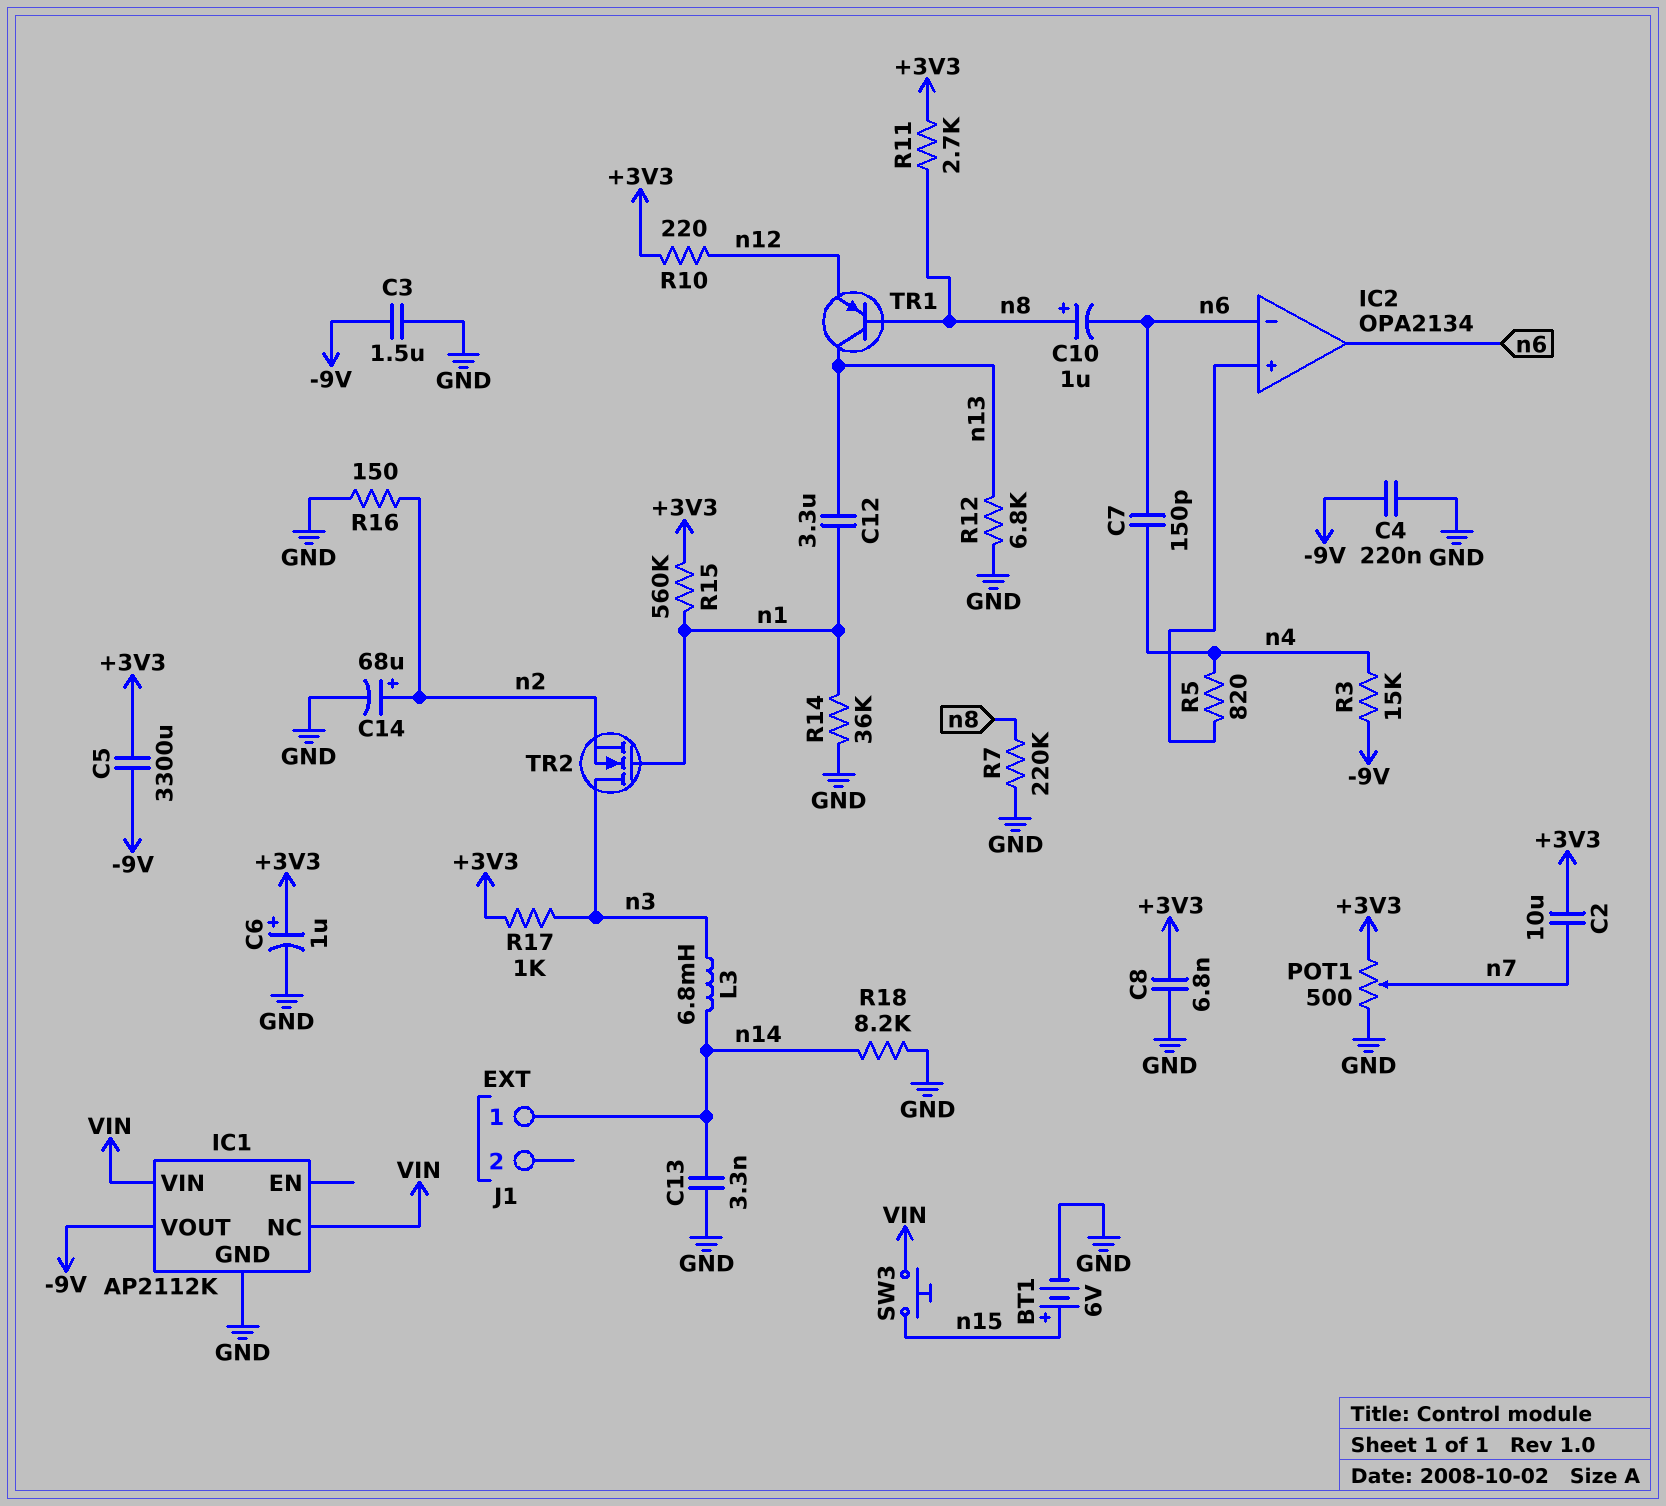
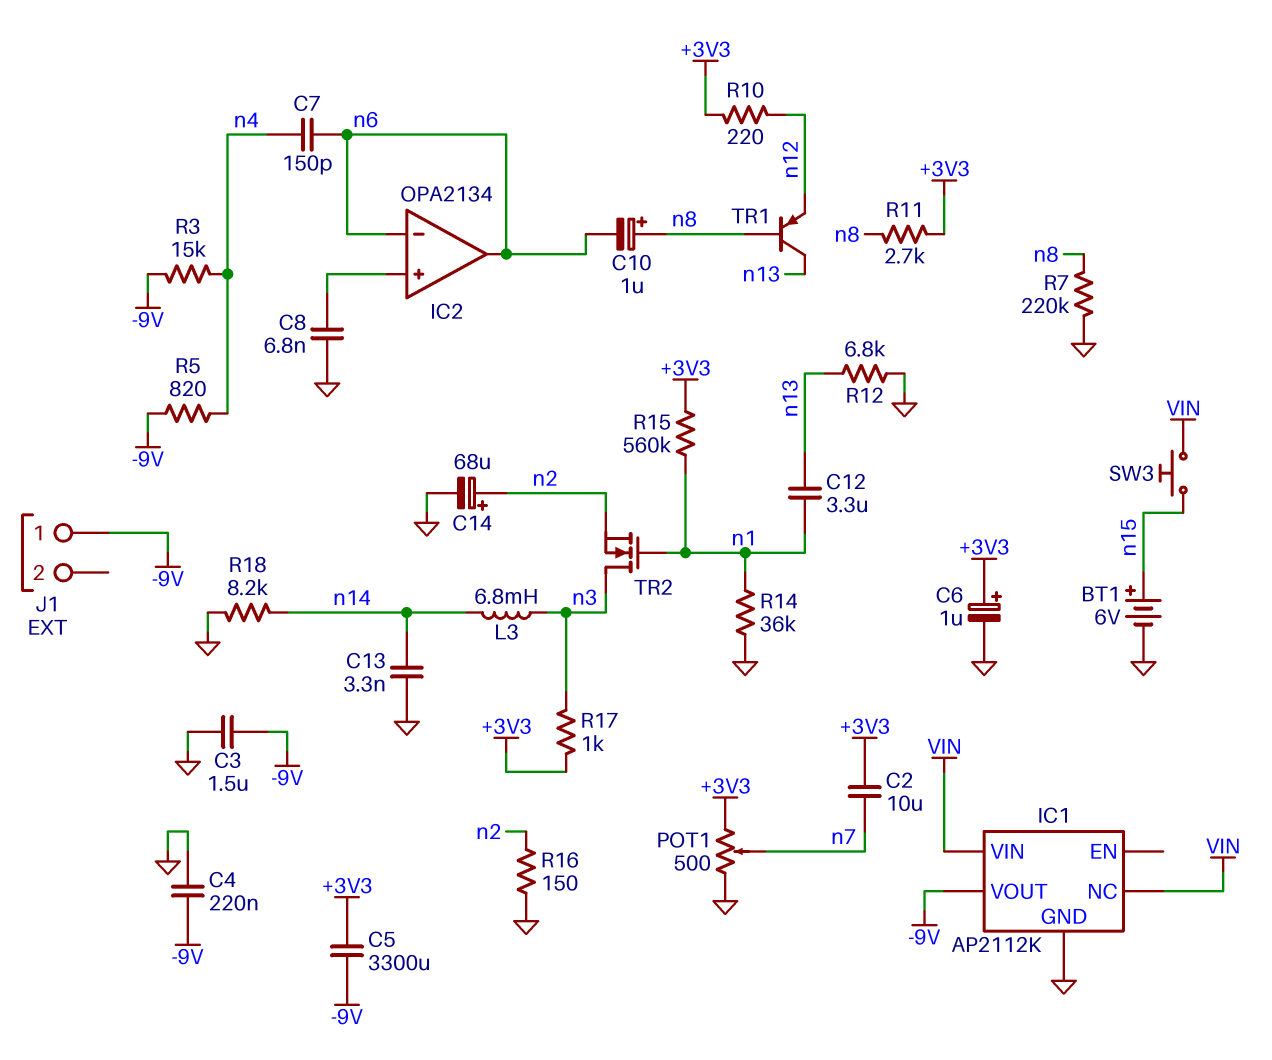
C8: 6.8nF (+3V3, GND) -> 6.8nF (GND, IC2/in+)
J1 pin 1: n14 -> -9V
R5: 820 (IC2/in+, n4) -> 820 (-9V, n4)

